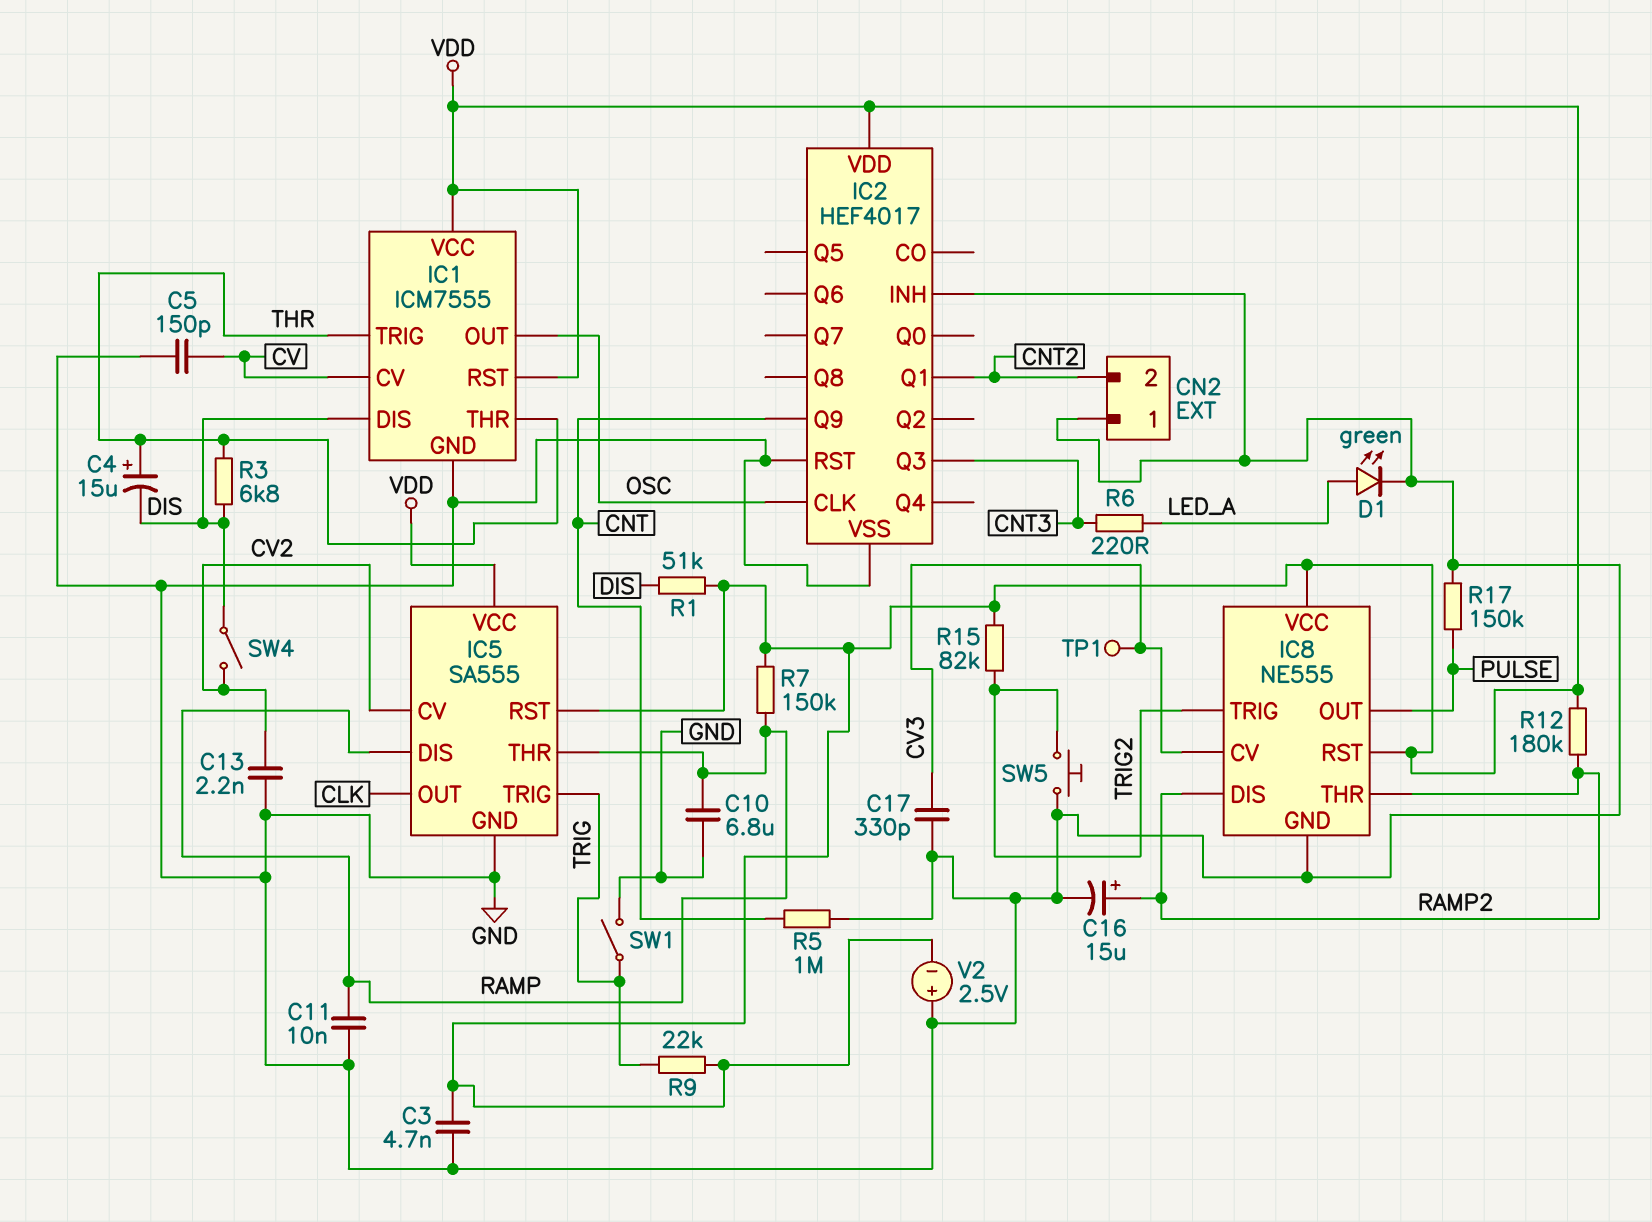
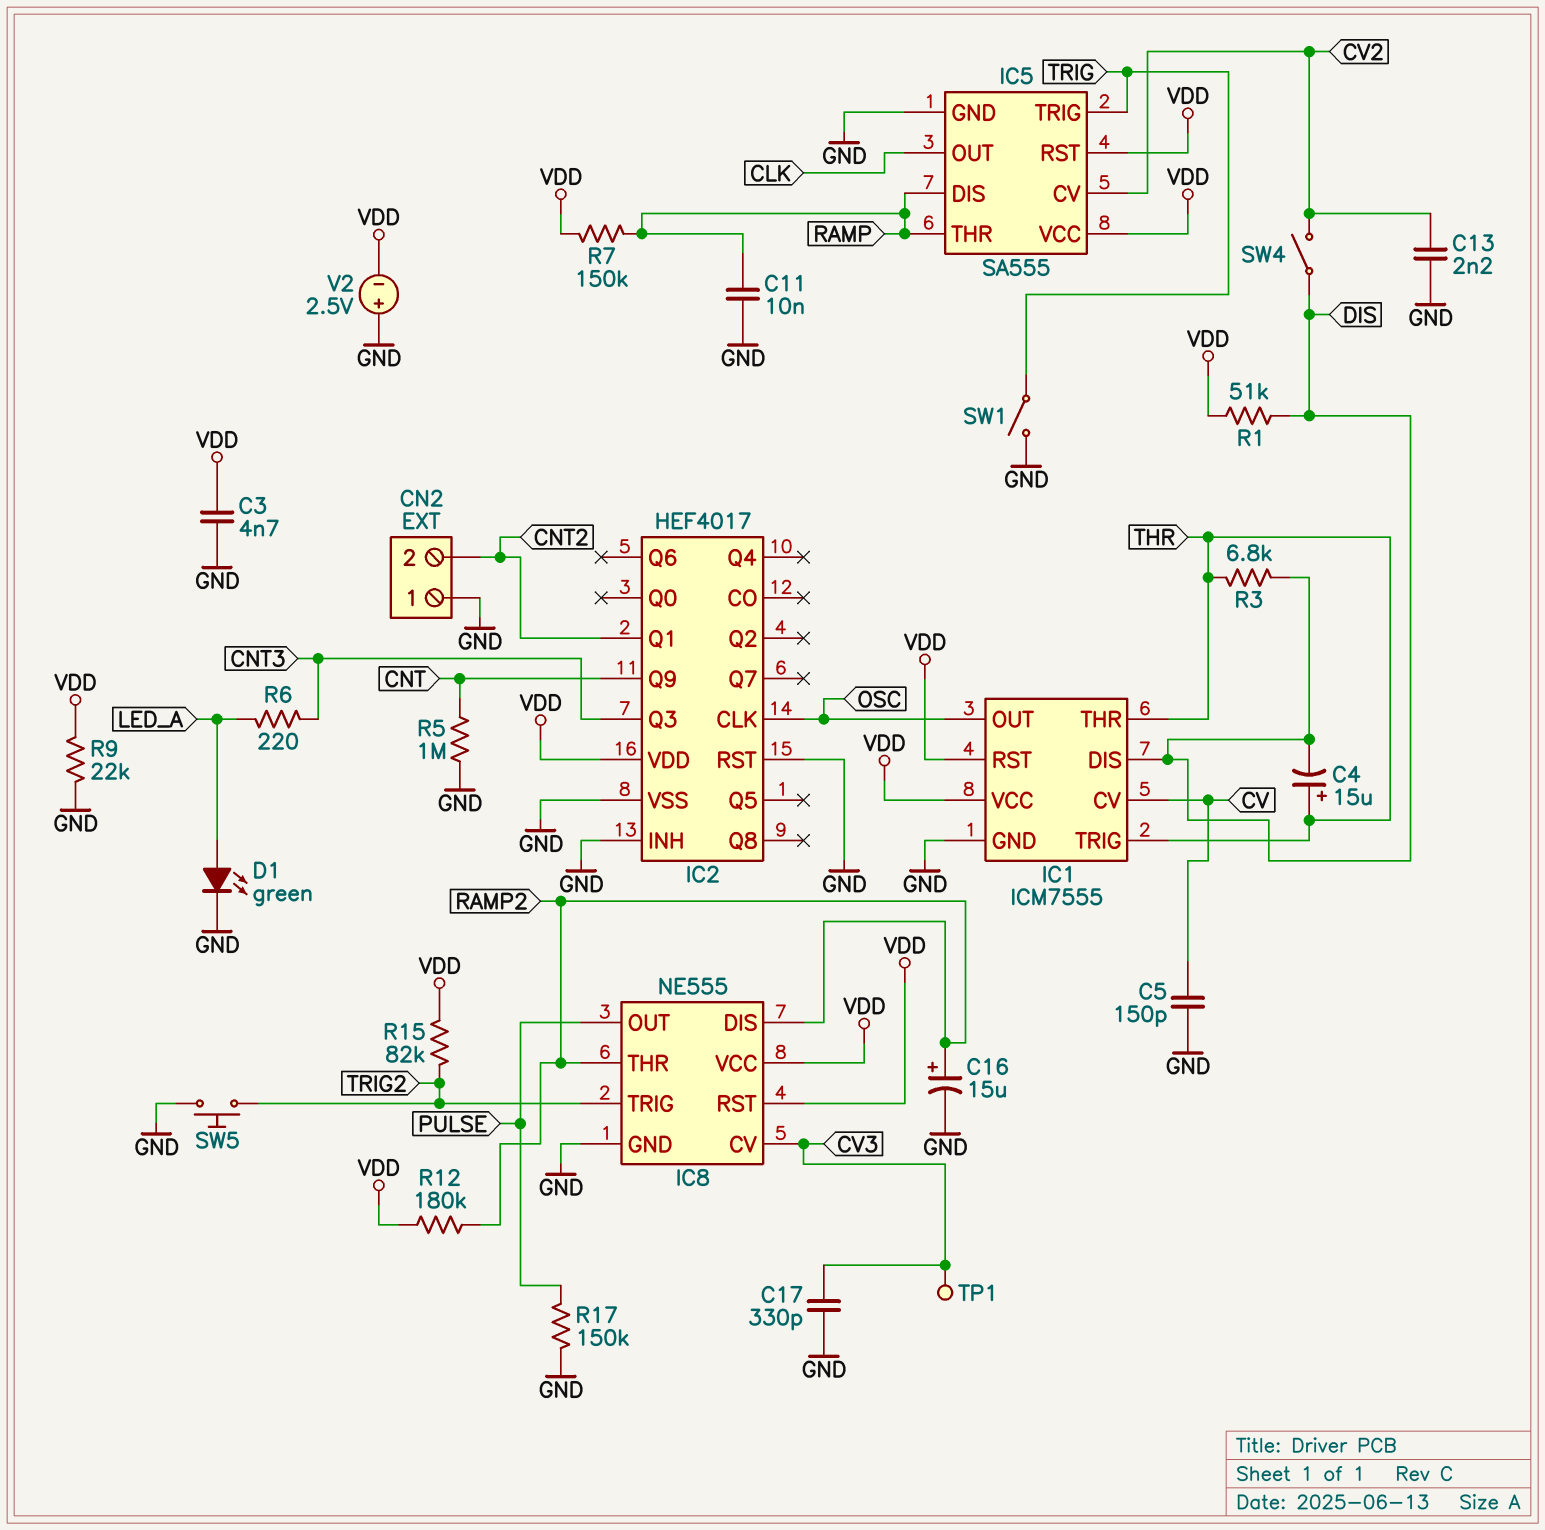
C10: 6.8uF (GND, RAMP) -> none
R9: 22k (TRIG, VDD) -> 22k (GND, VDD)

